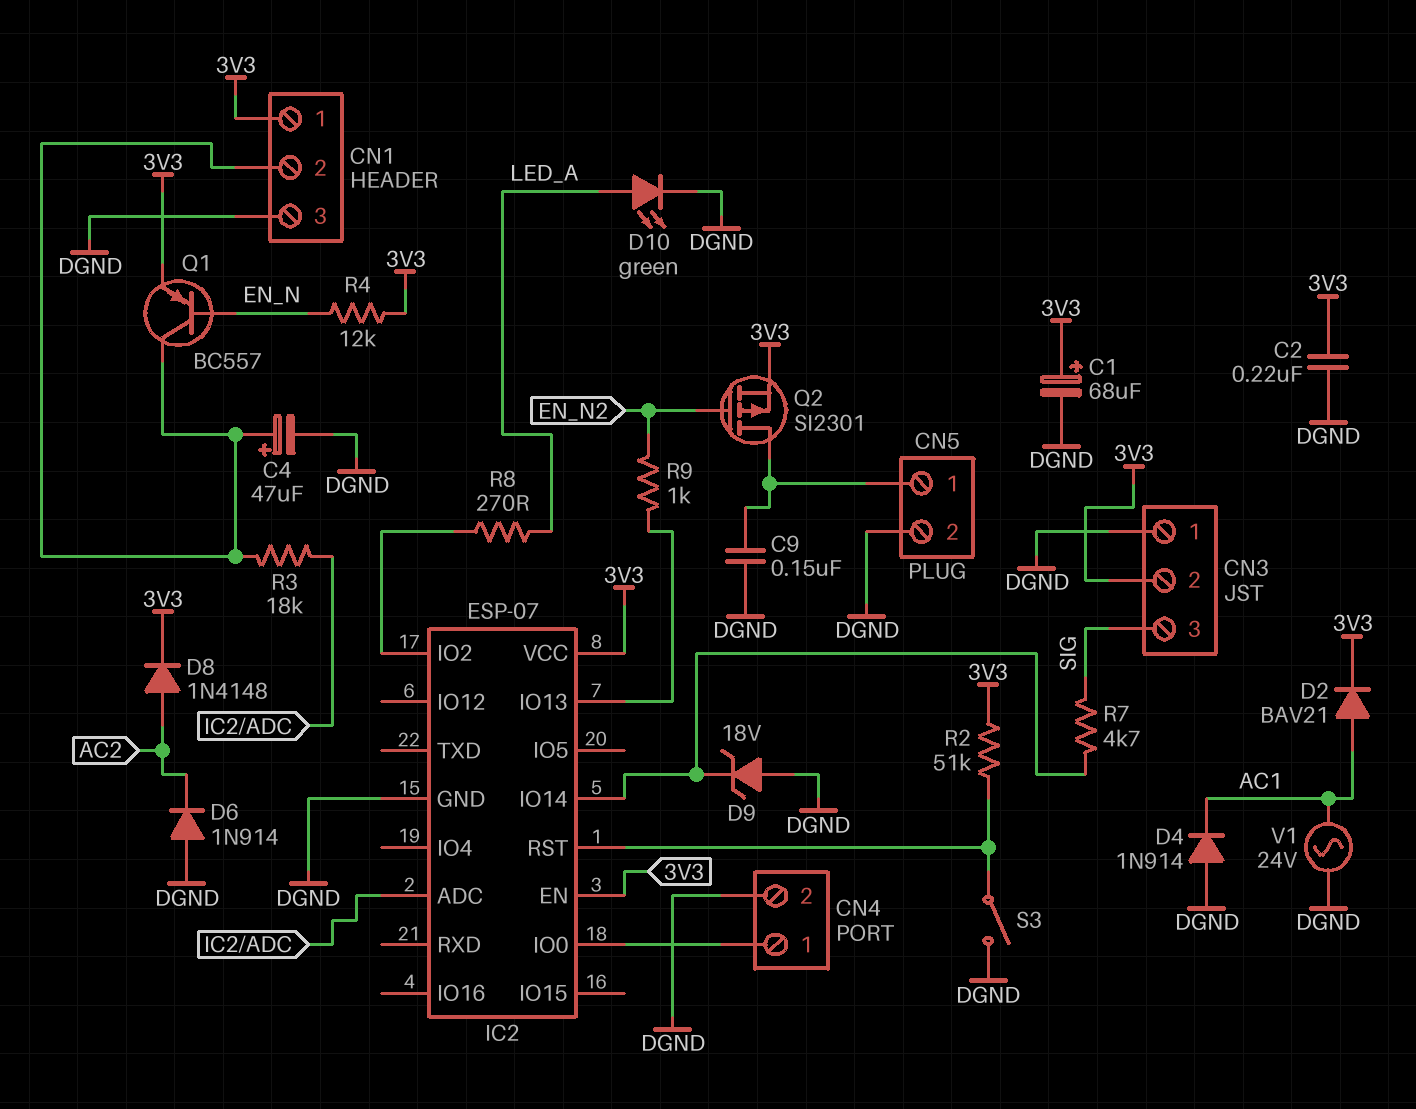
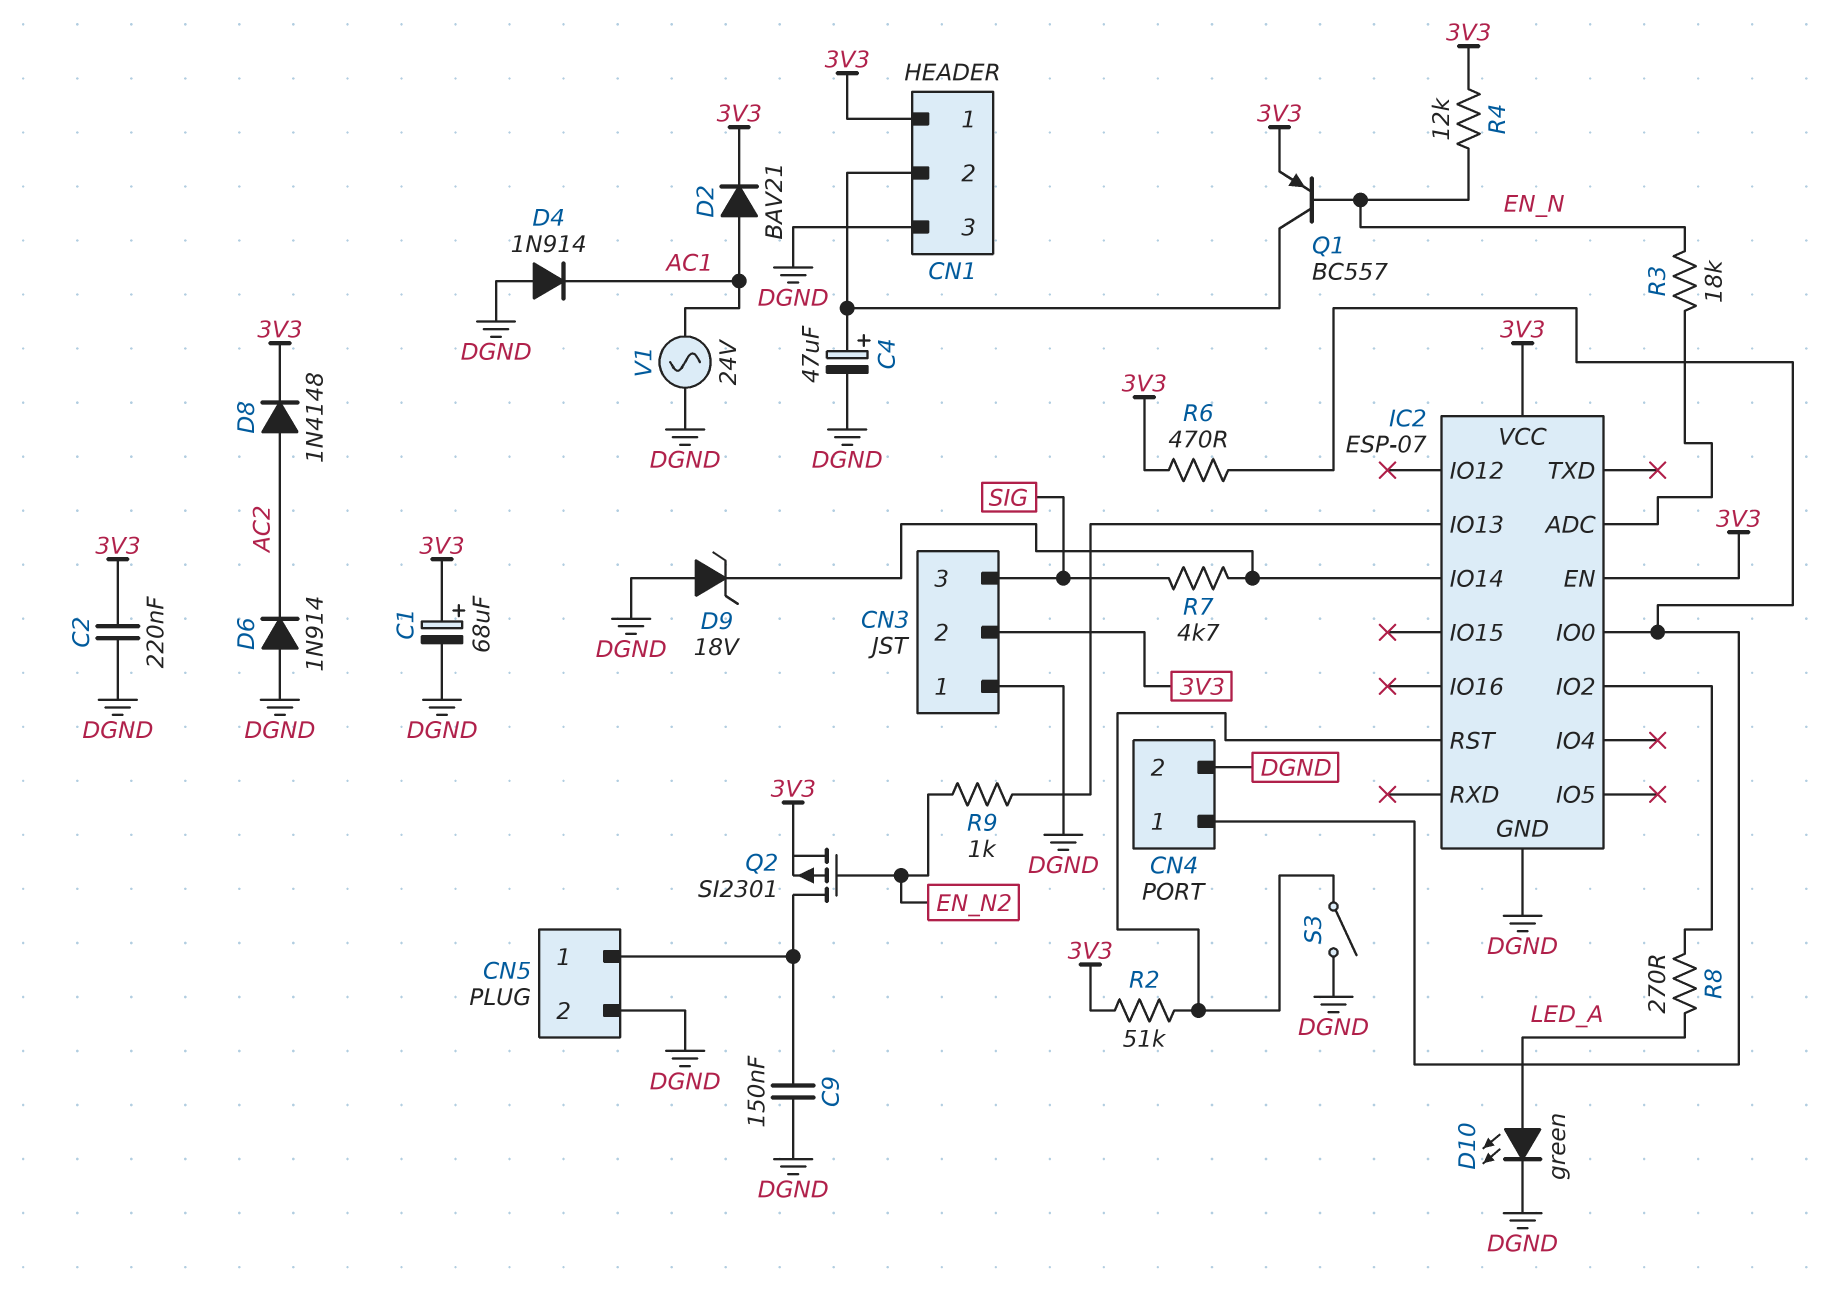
R3: 18k (CN1/2, IC2/ADC) -> 18k (EN_N, IC2/ADC)
R6: none -> 470 (3V3, CN4/1)

